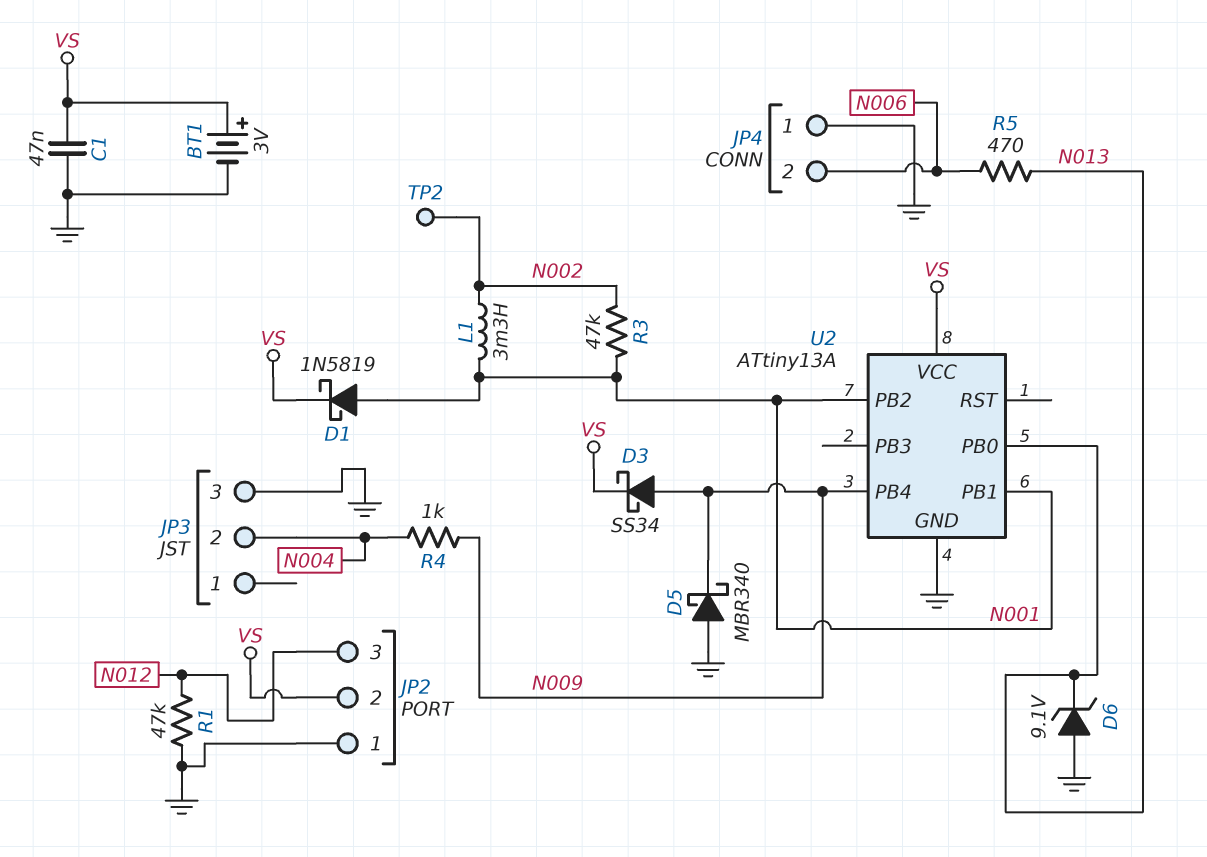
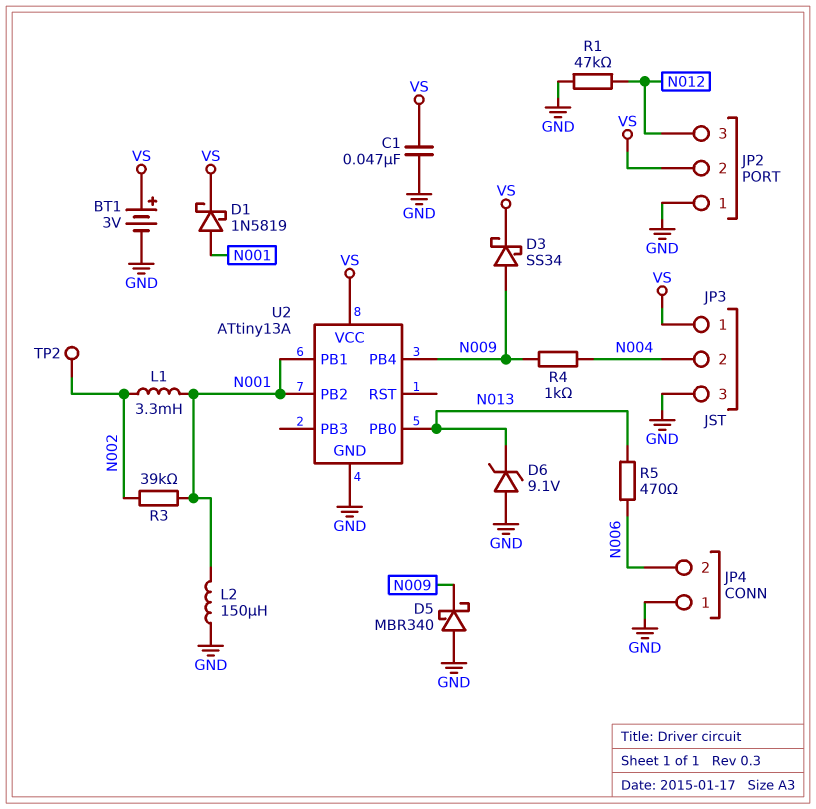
JP3 pin 1: none -> VS
L2: none -> 150uH (GND, N001)
R3: 47k (N001, N002) -> 39k (N001, N002)

